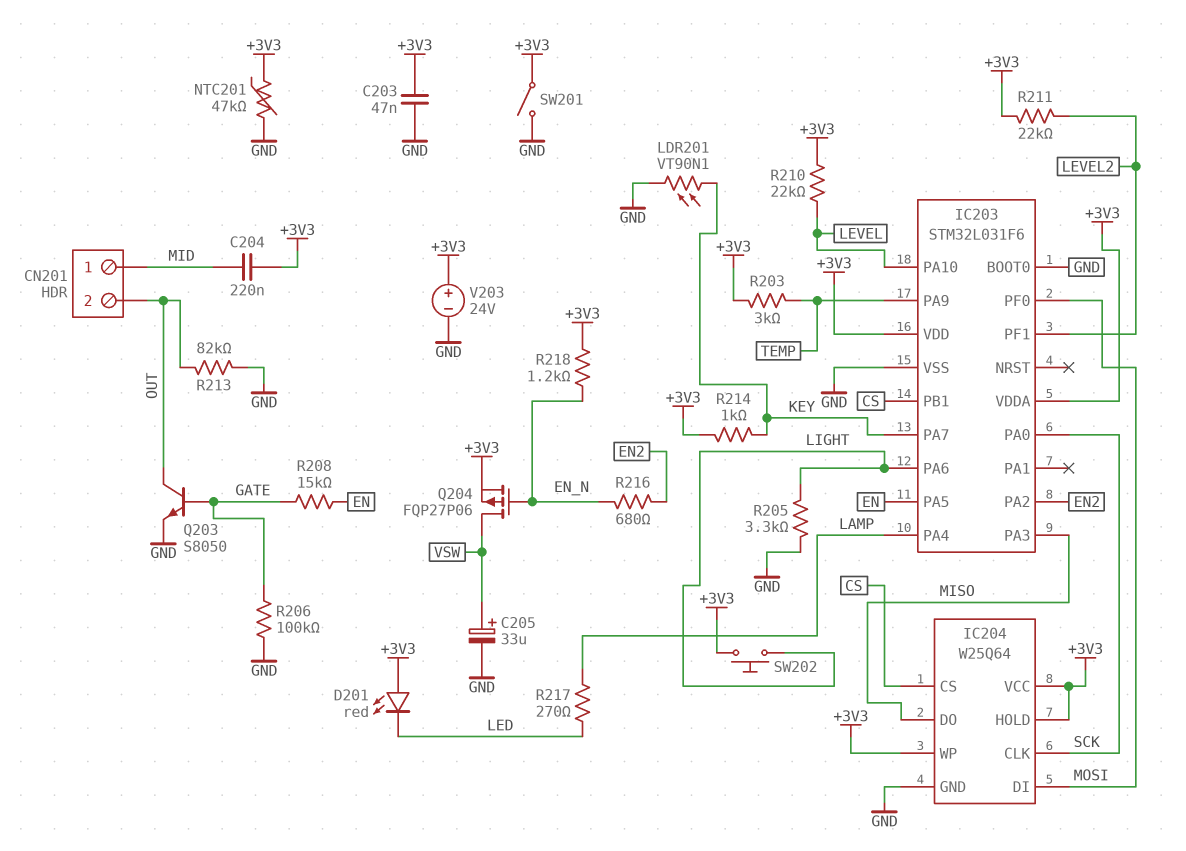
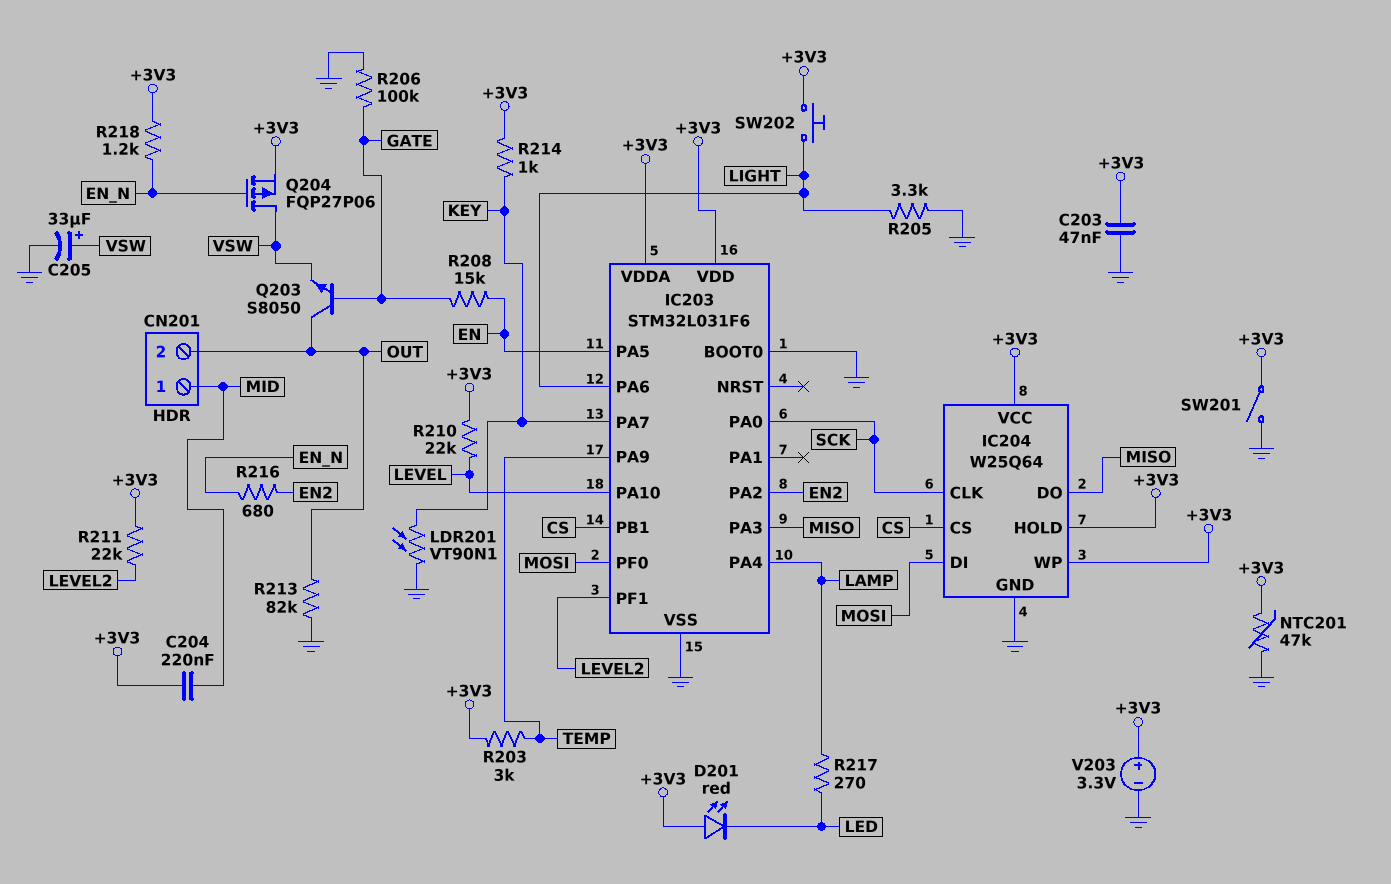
Q203: NPN S8050 (B GATE, C OUT, E GND) -> NPN S8050 (B GATE, C OUT, E VSW)
V203: 24V (plus +3V3, minus GND) -> 3.3V (plus +3V3, minus GND)

